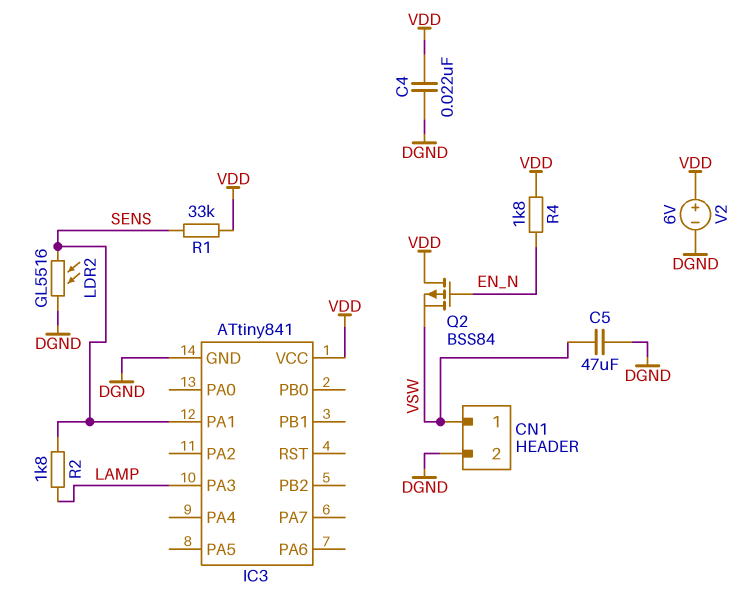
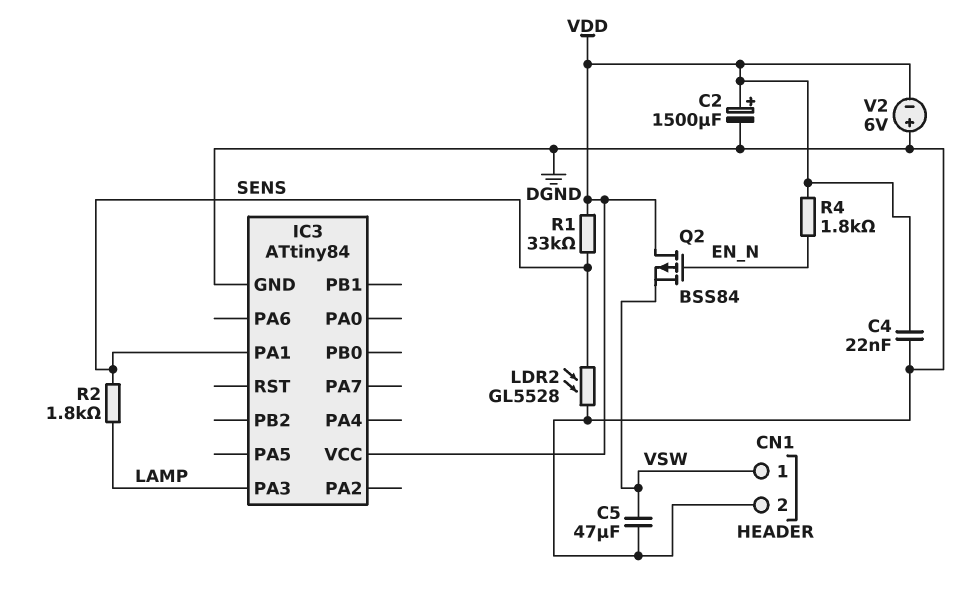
C2: none -> 1500uF (plus VDD, minus DGND)
IC3: ATtiny841 -> ATtiny84
LDR2: GL5516 (DGND, SENS) -> GL5528 (DGND, SENS)
V2: 6V (plus VDD, minus DGND) -> 6V (plus DGND, minus VDD)

